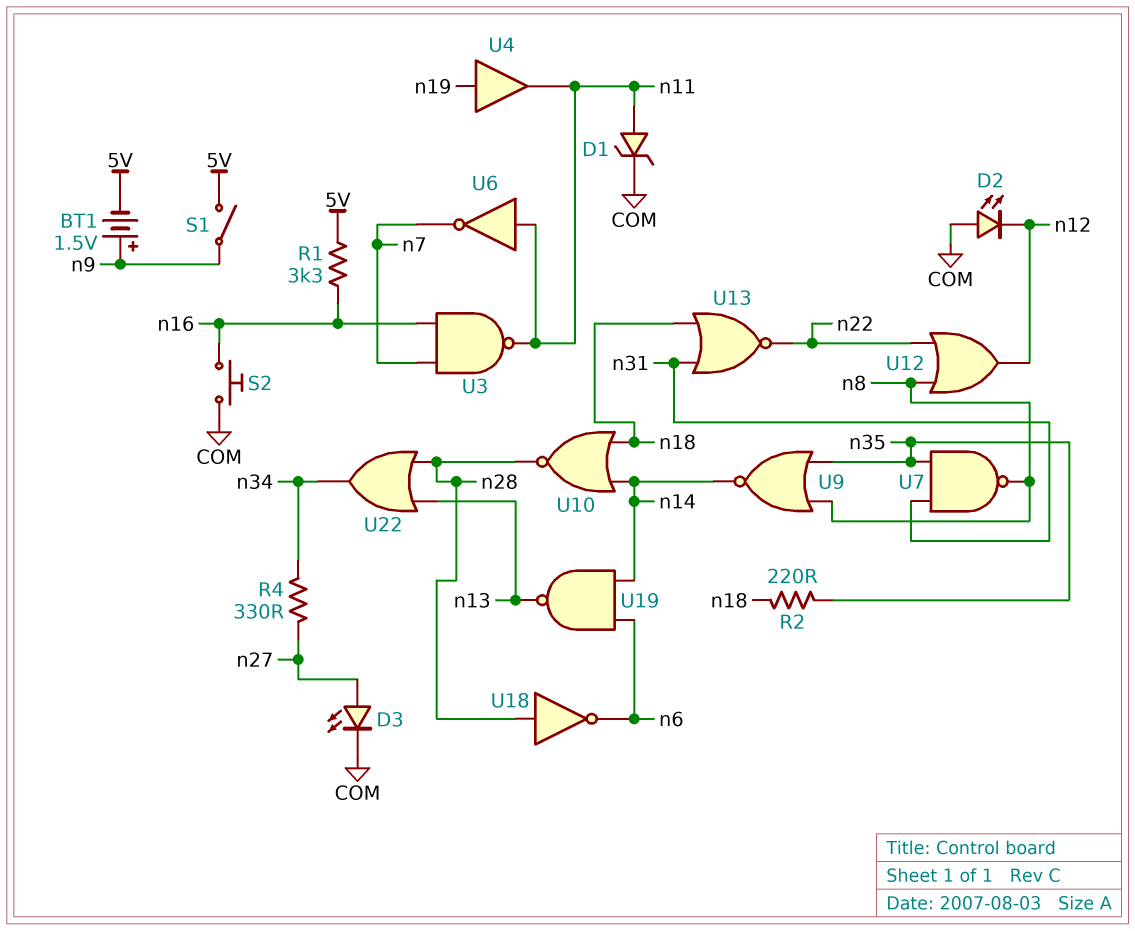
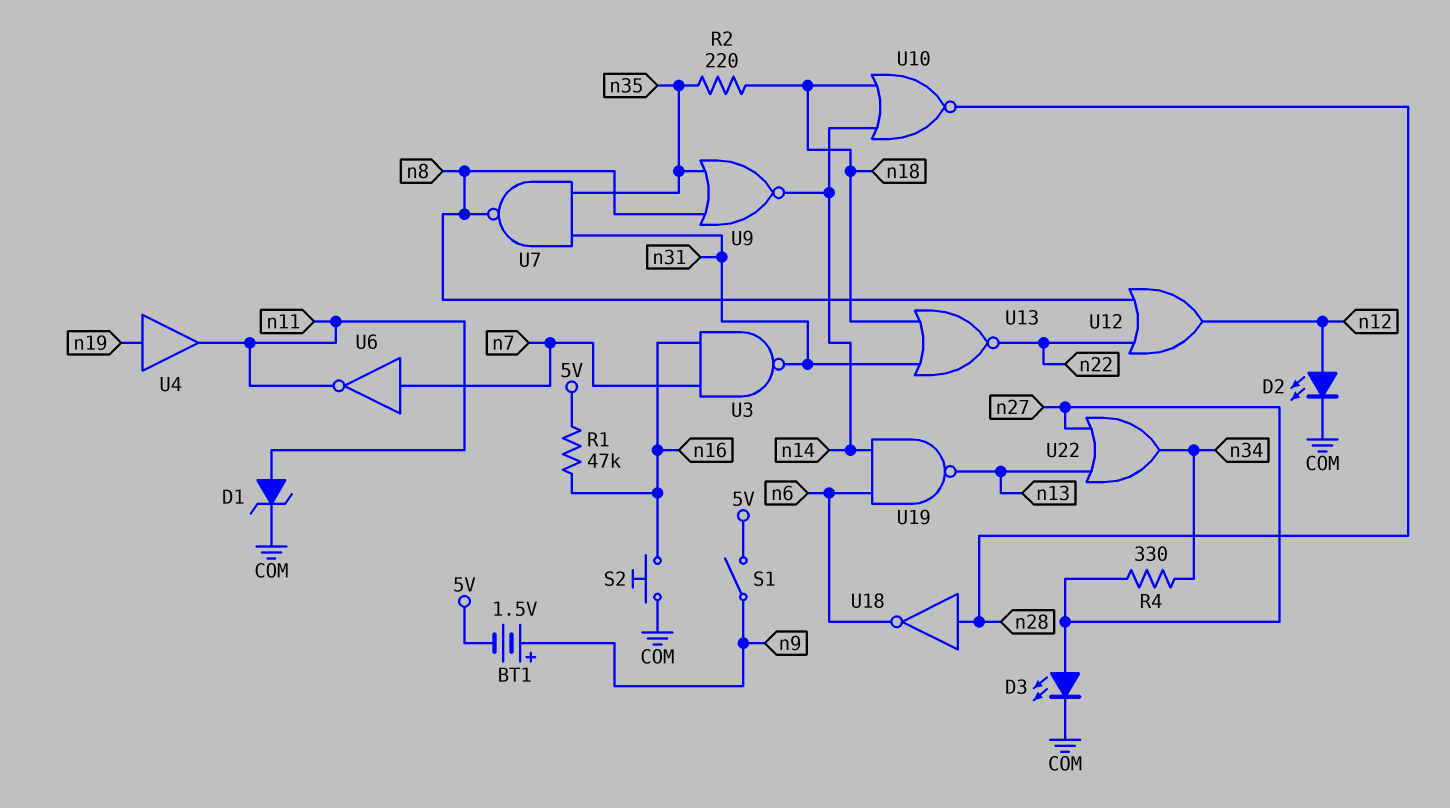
D2: LED (A COM, K n12) -> LED (A n12, K COM)
R1: 3.3k (5V, n16) -> 47k (5V, n16)
U3: NAND (in n7, in n16, out n11) -> NAND (in n7, in n16, out n31)
U6: NOT (in n11, out n7) -> NOT (in n7, out n11)
U22: OR (in n13, in n28, out n34) -> OR (in n13, in n27, out n34)

